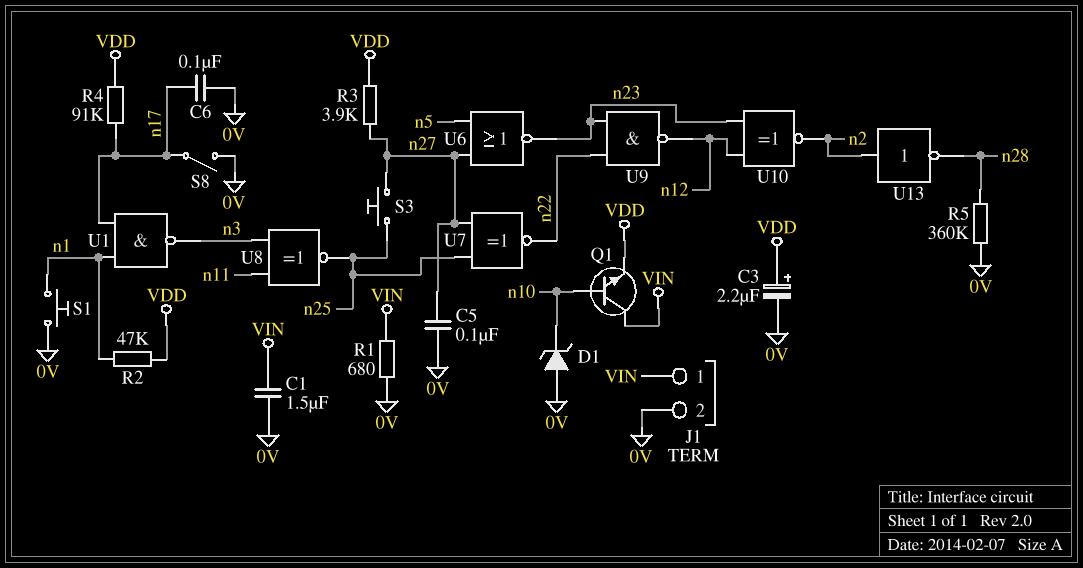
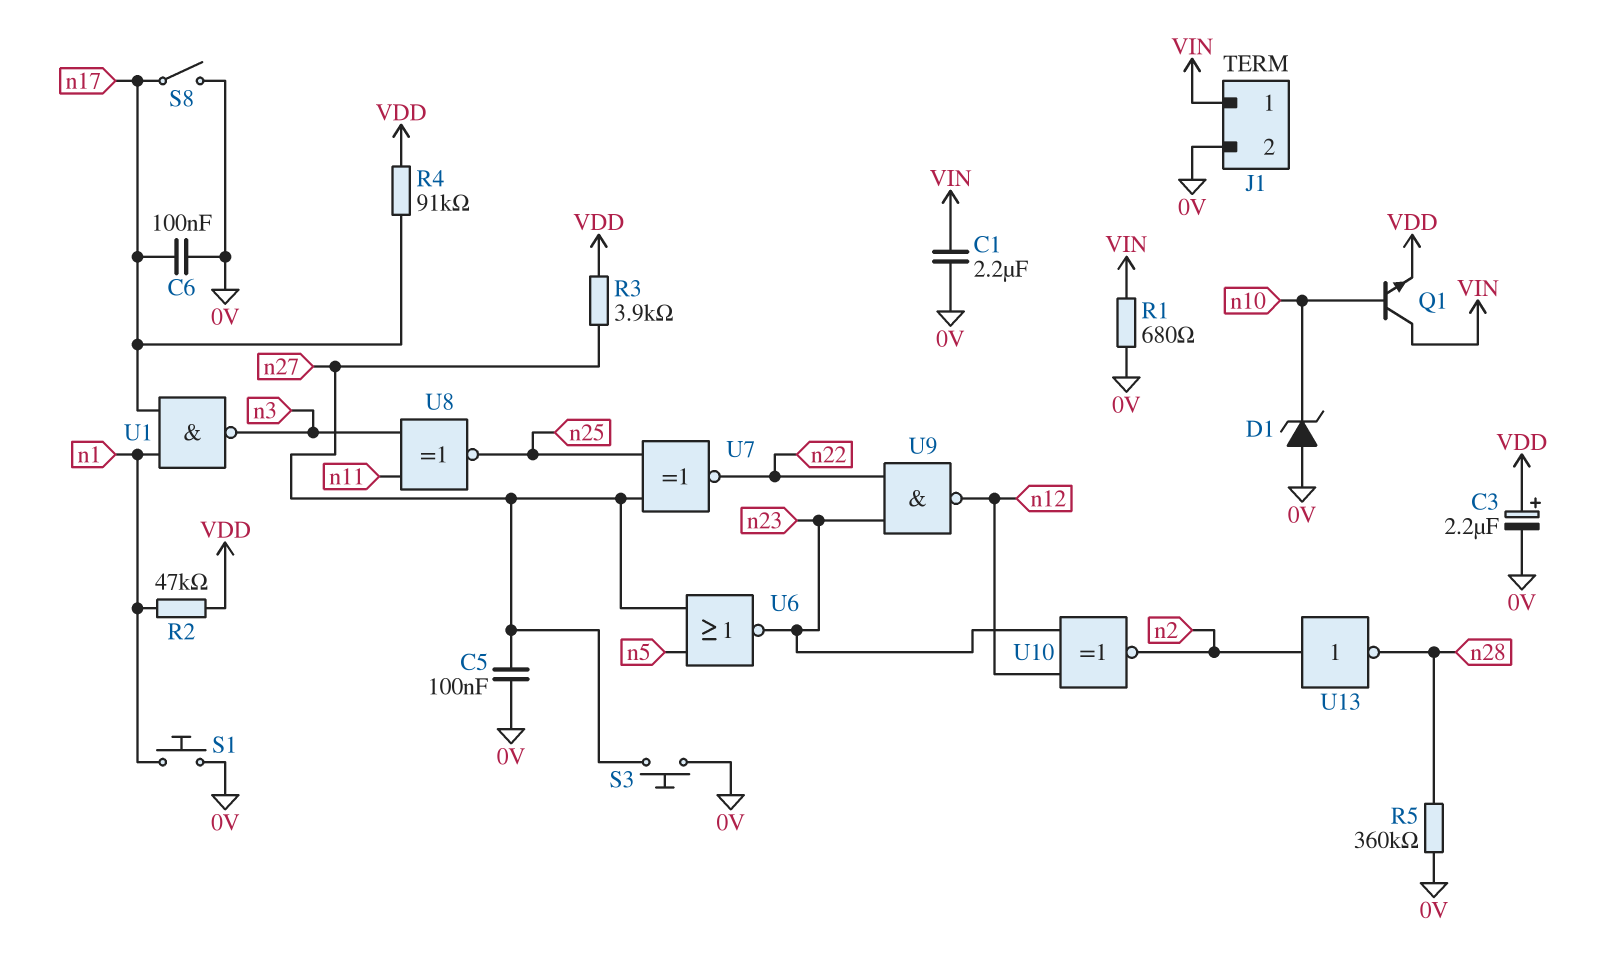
C1: 1.5uF (0V, VIN) -> 2.2uF (0V, VIN)
S3: button (n25, n27) -> button (0V, n27)

